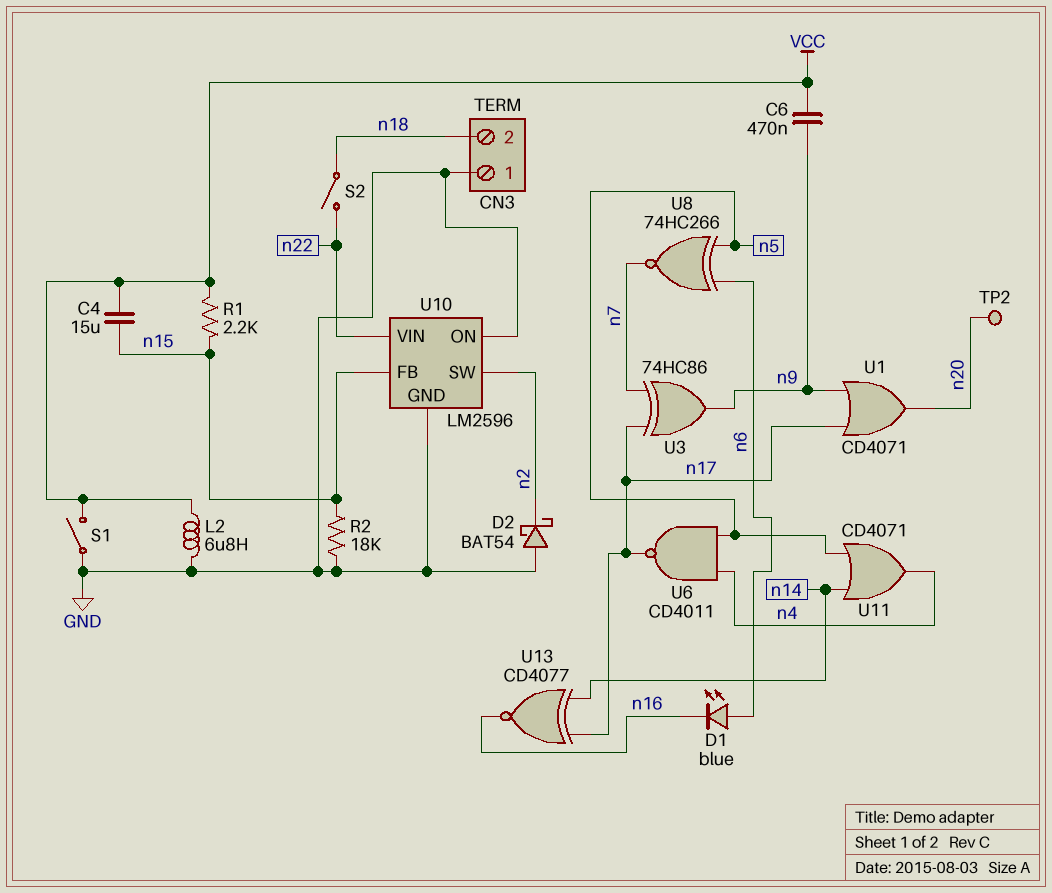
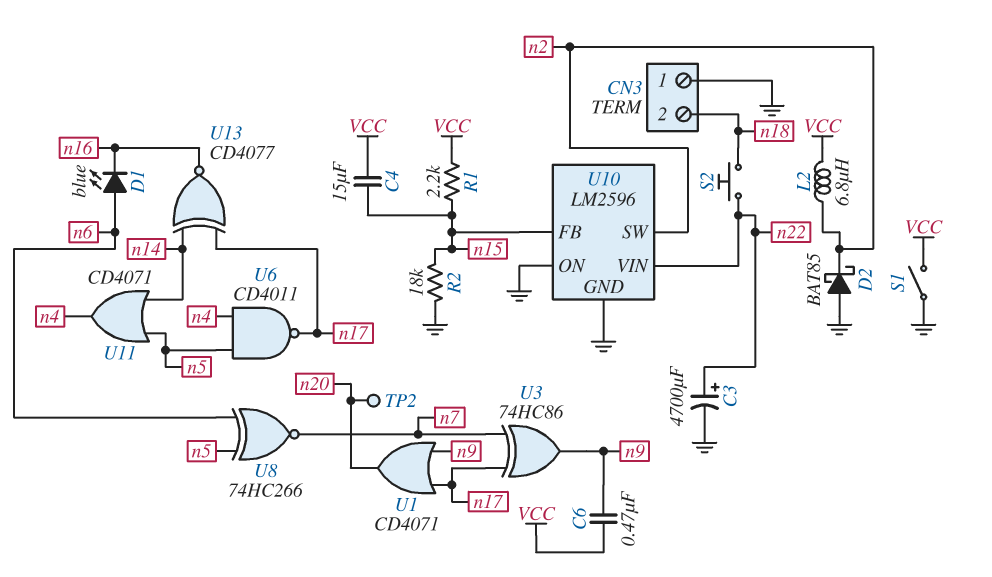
C3: none -> 4700uF (plus n22, minus GND)
D2: schottky BAT54 (A GND, K n2) -> schottky BAT85 (A GND, K n2)
L2: 6.8uH (GND, VCC) -> 6.8uH (VCC, n2)
S2: switch (n18, n22) -> button (n18, n22)

